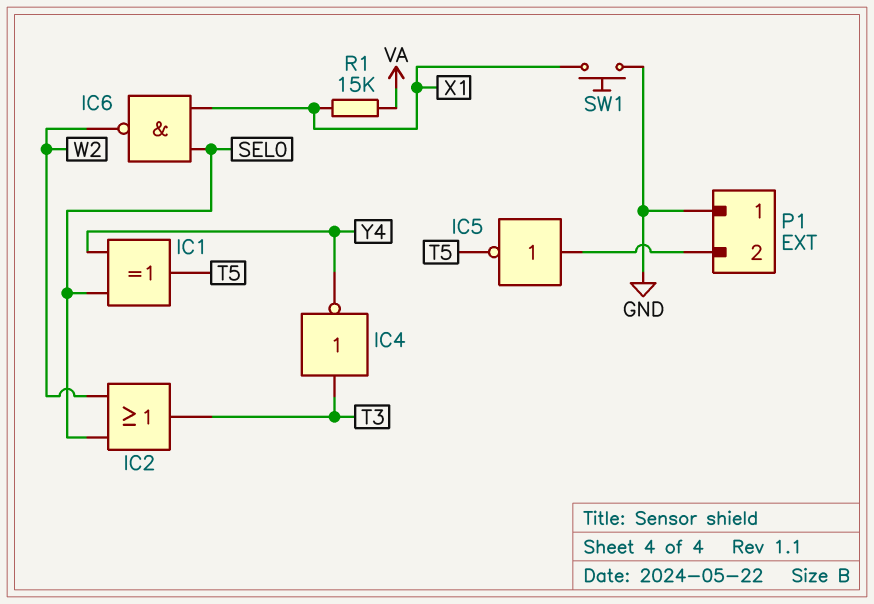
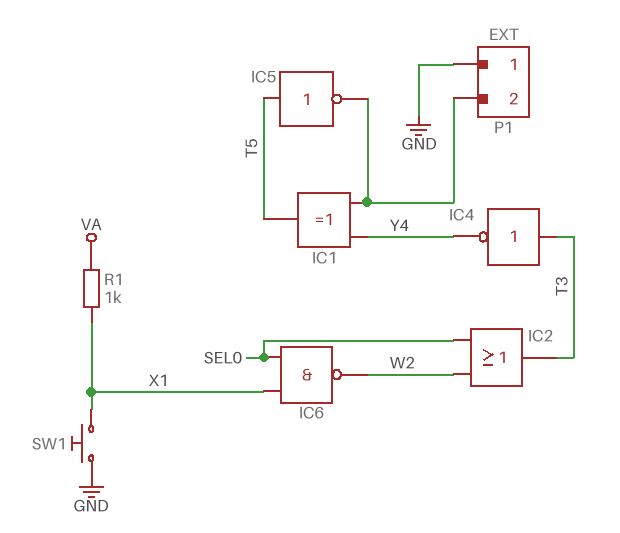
IC1: XOR (in SEL0, in Y4, out T5) -> XOR (in P1/2, in Y4, out T5)
IC5: NOT (in P1/2, out T5) -> NOT (in T5, out P1/2)
R1: 15k (VA, X1) -> 1k (VA, X1)

